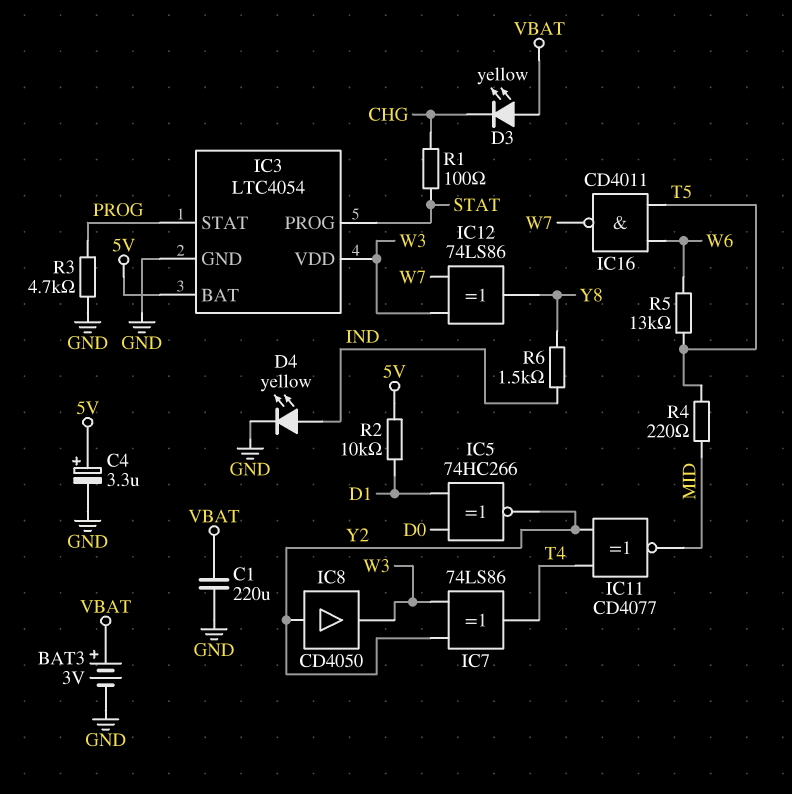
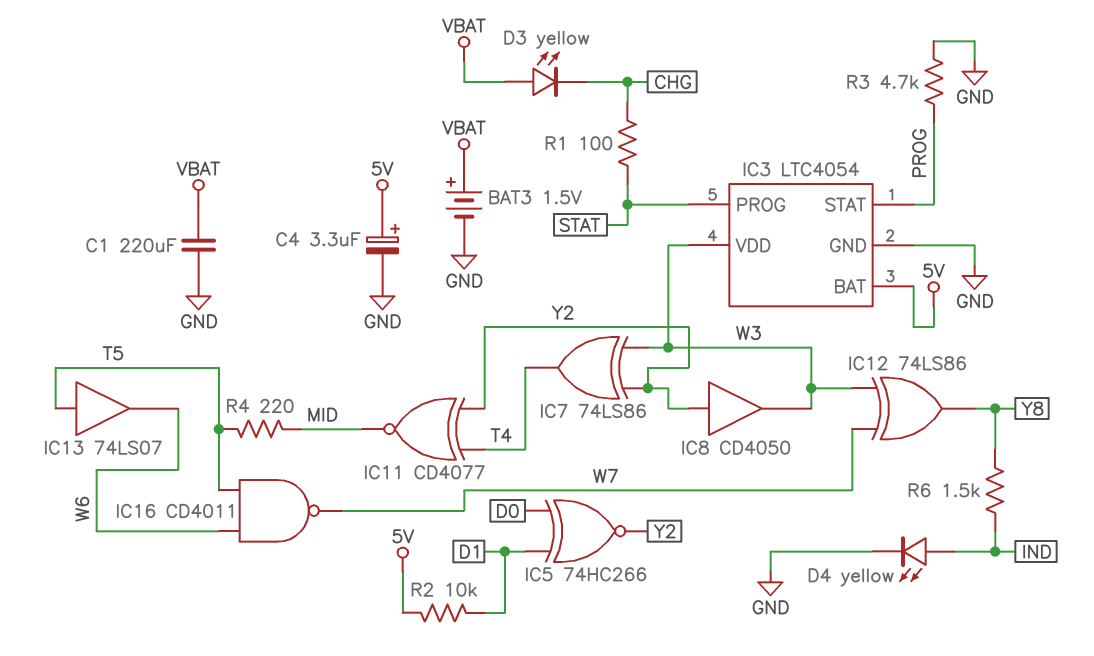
BAT3: 3V (plus VBAT, minus GND) -> 1.5V (plus VBAT, minus GND)
IC13: none -> buffer 74LS07 (in T5, out W6)
R5: 13k (T5, W6) -> none

